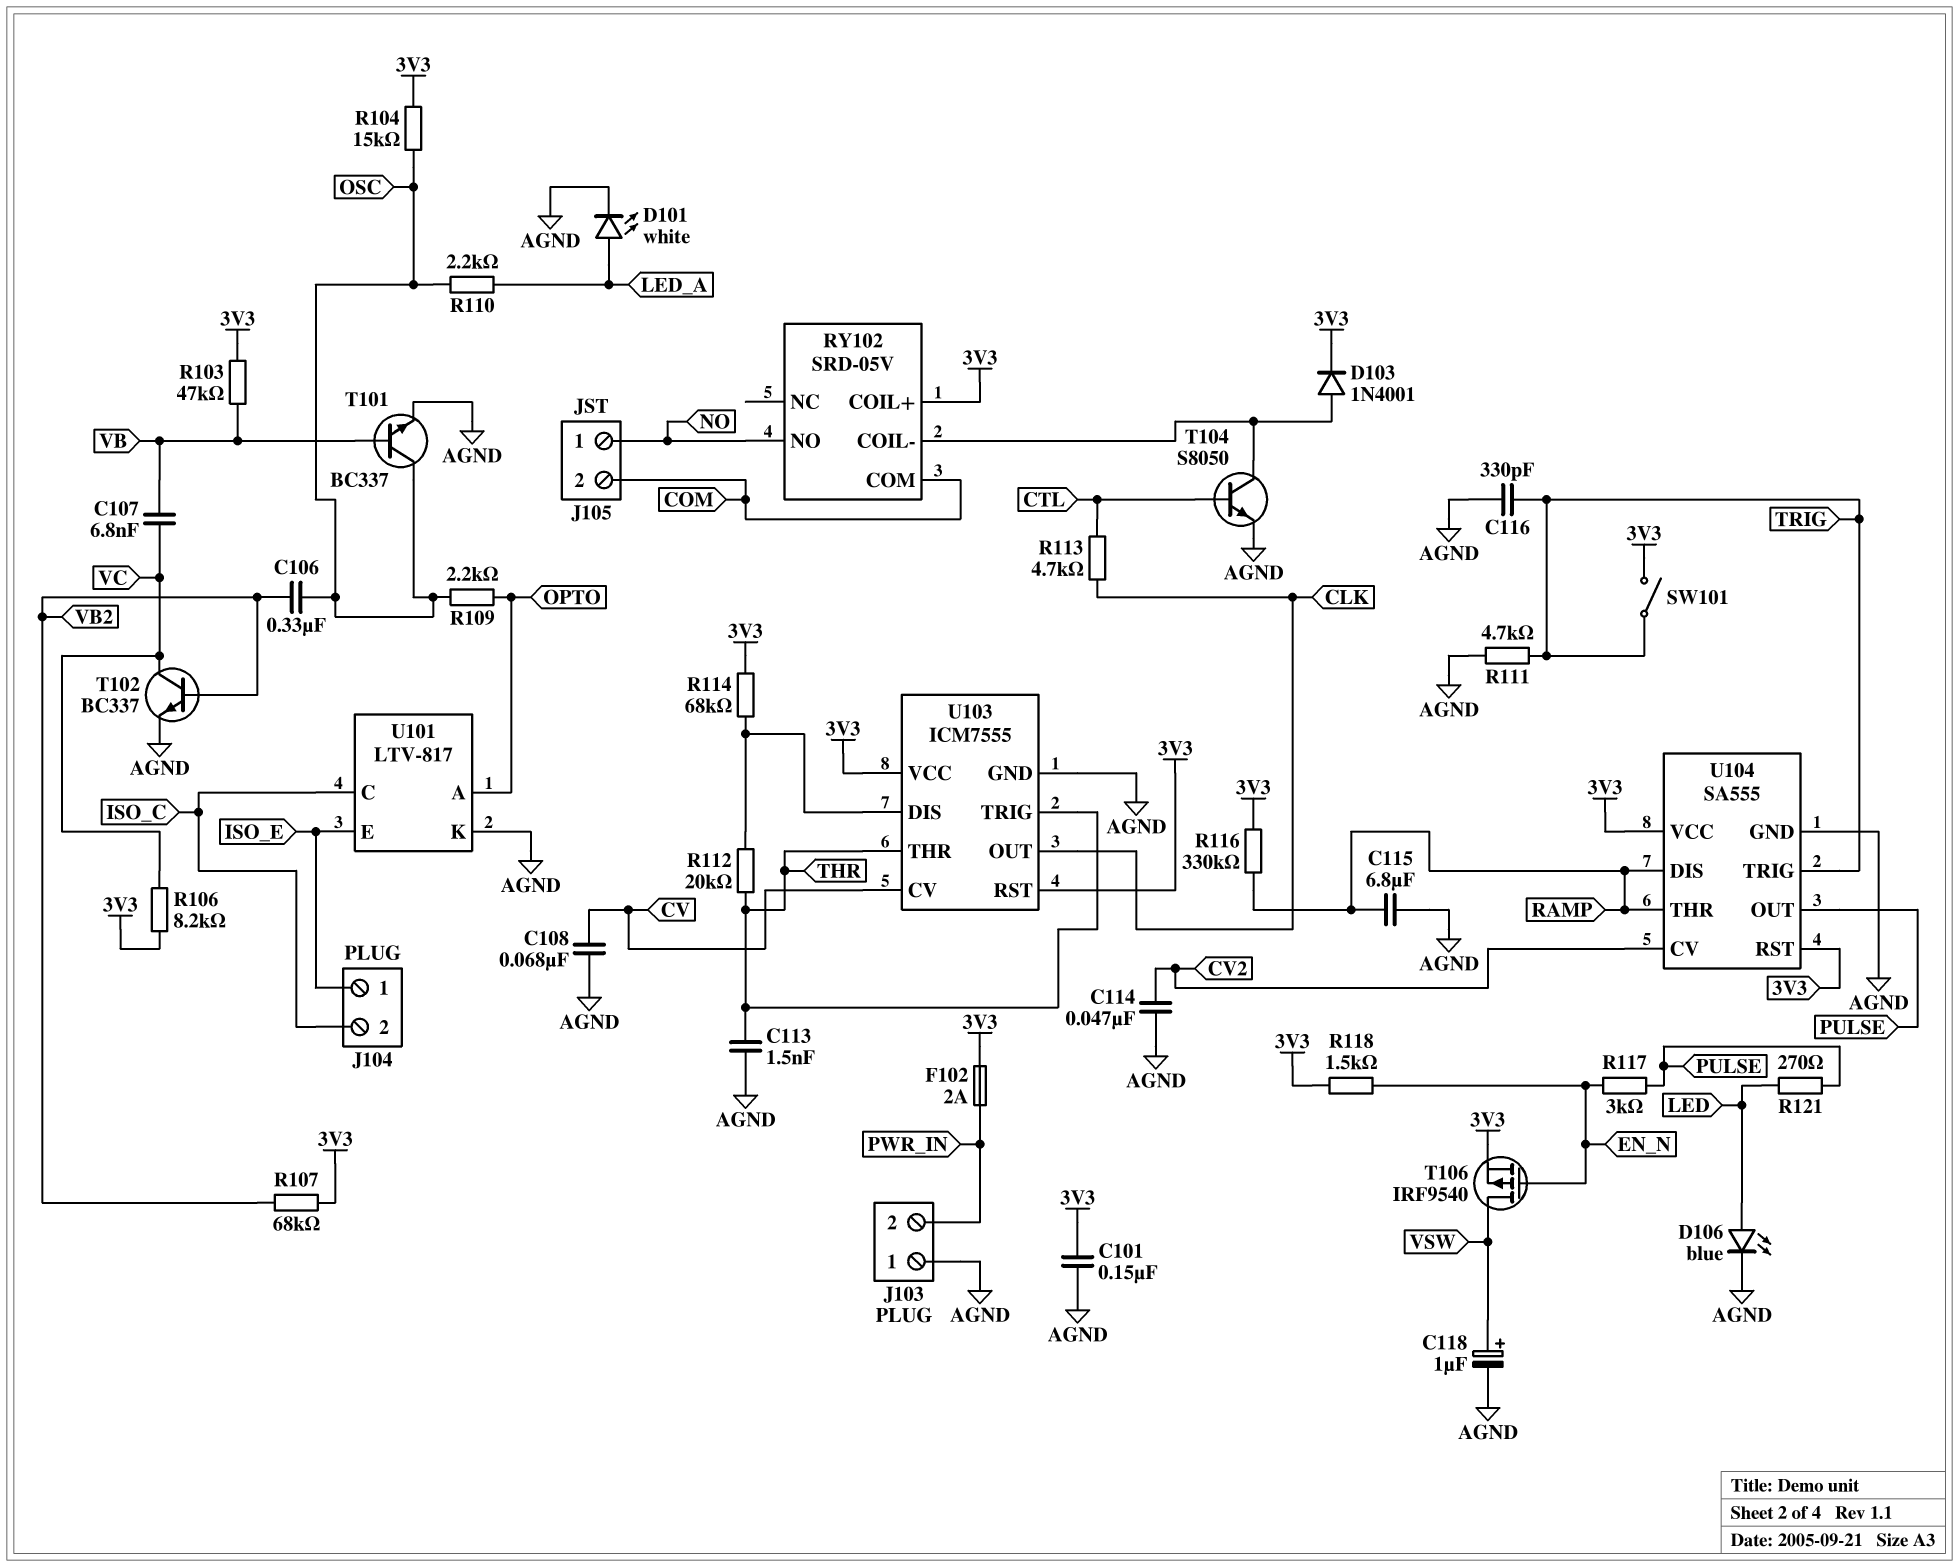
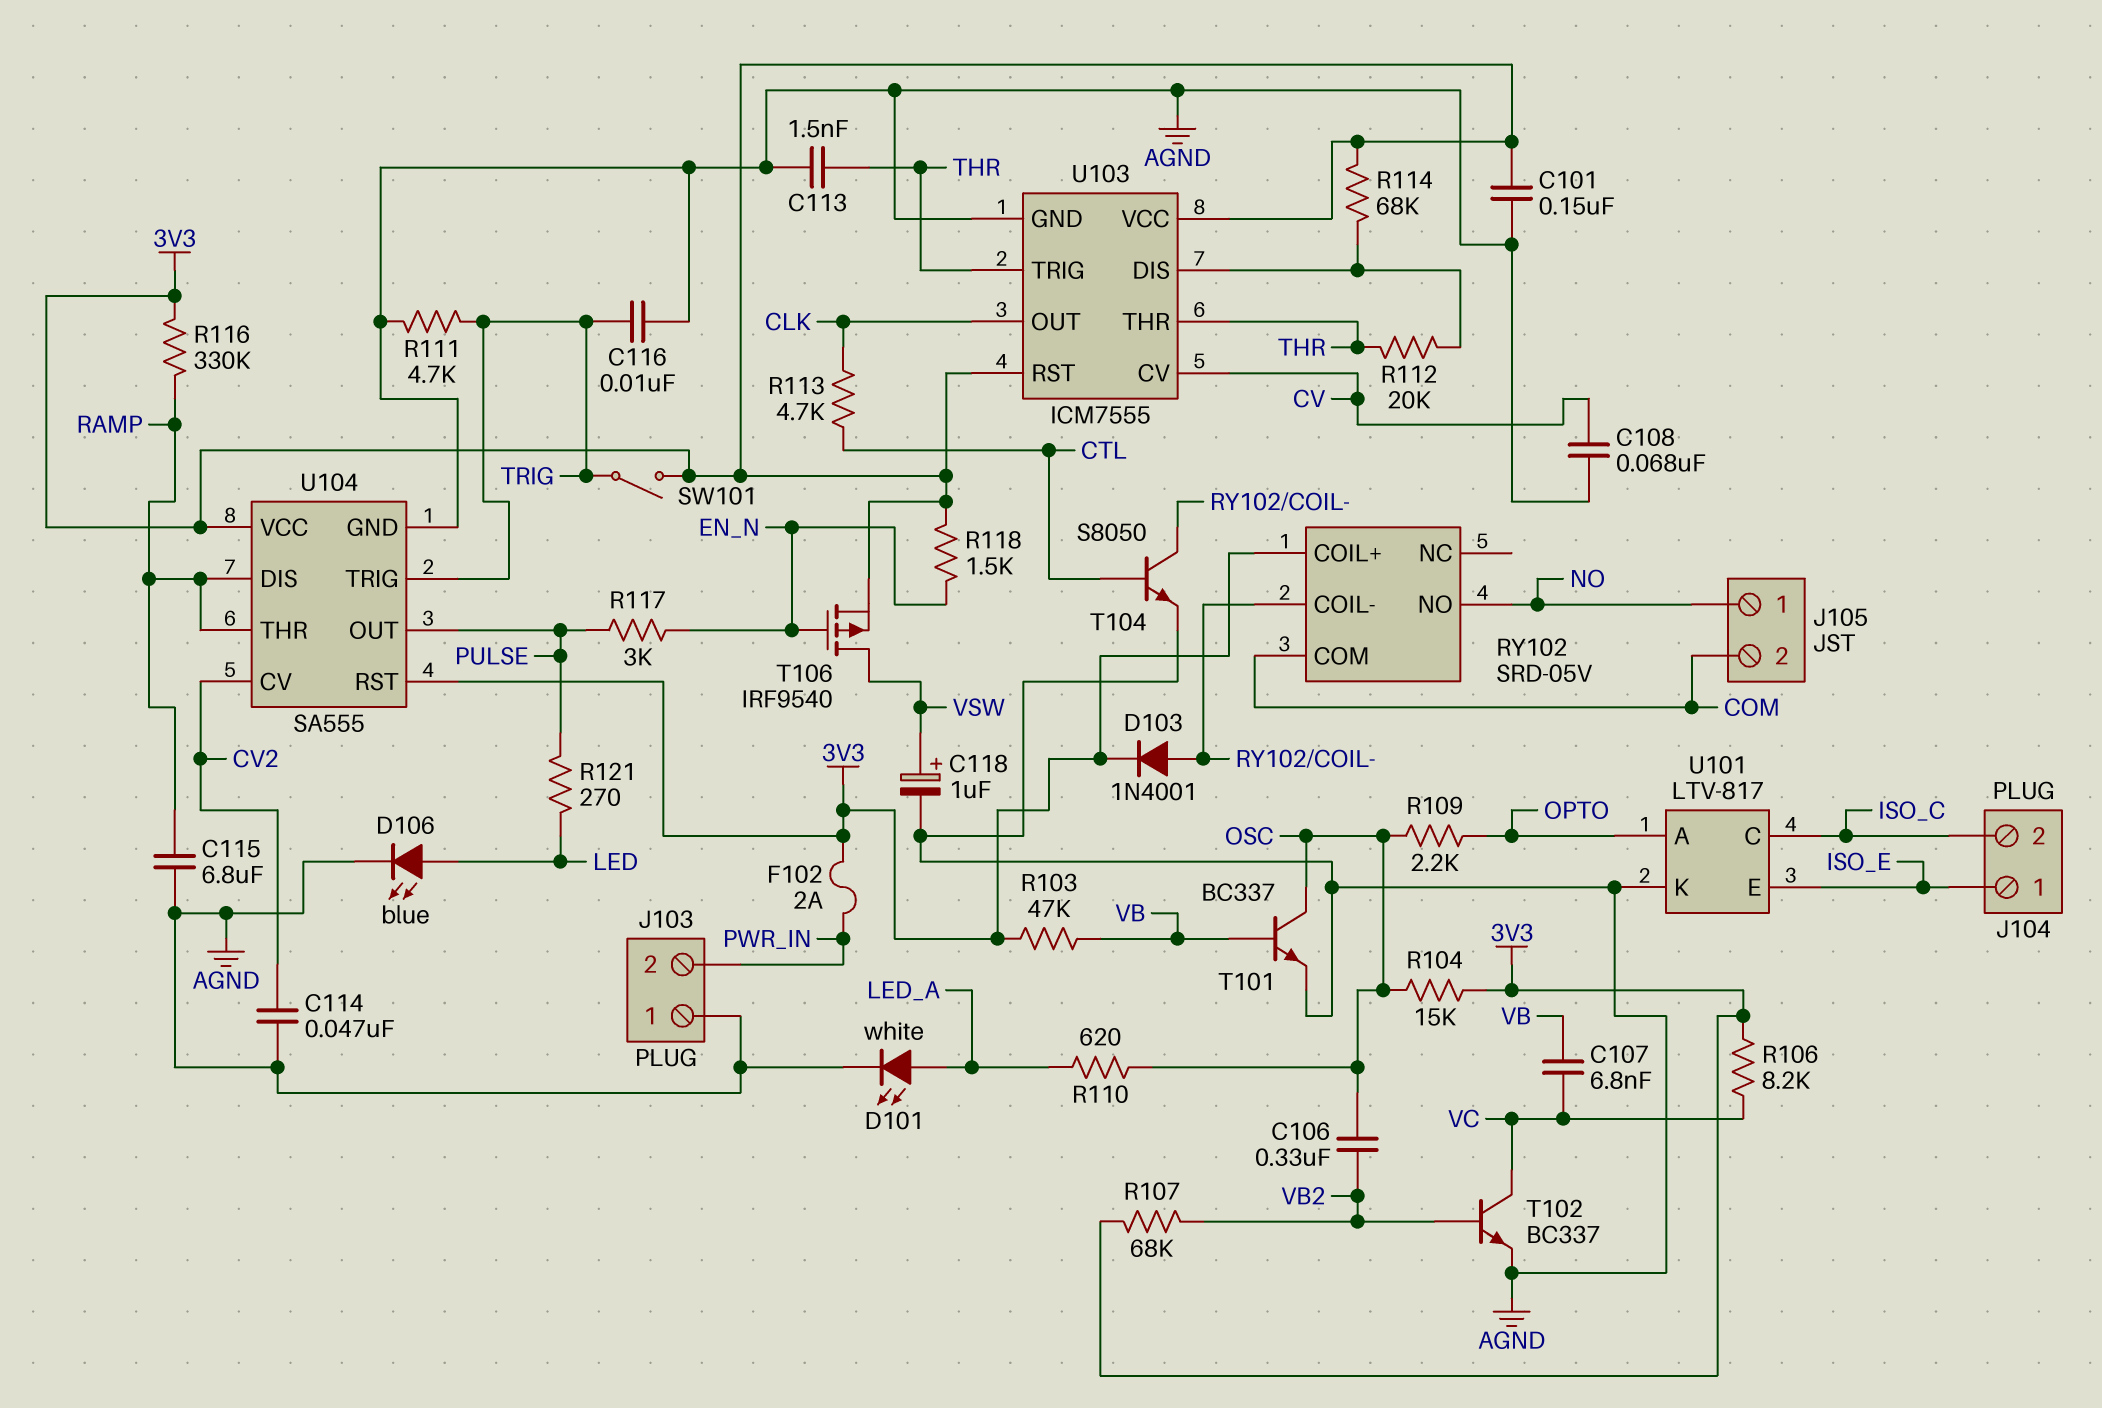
C116: 330pF (AGND, TRIG) -> 10nF (AGND, TRIG)
R110: 2.2k (LED_A, OSC) -> 620 (LED_A, OSC)

